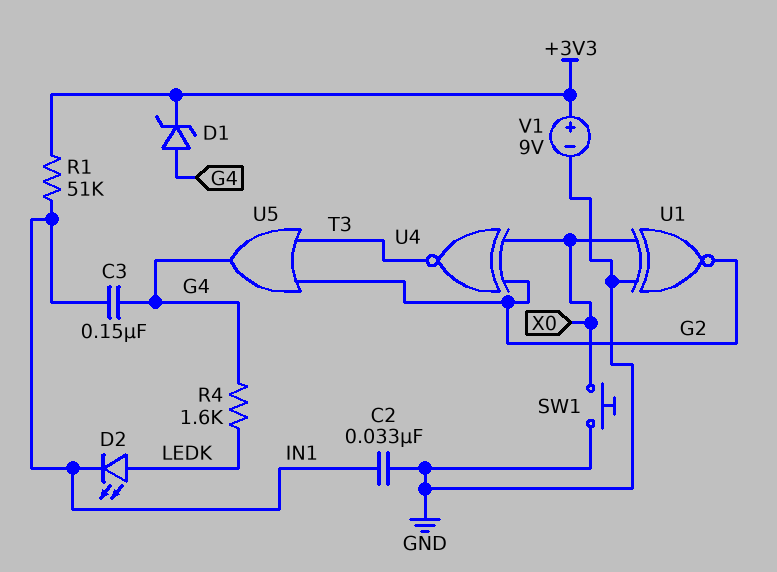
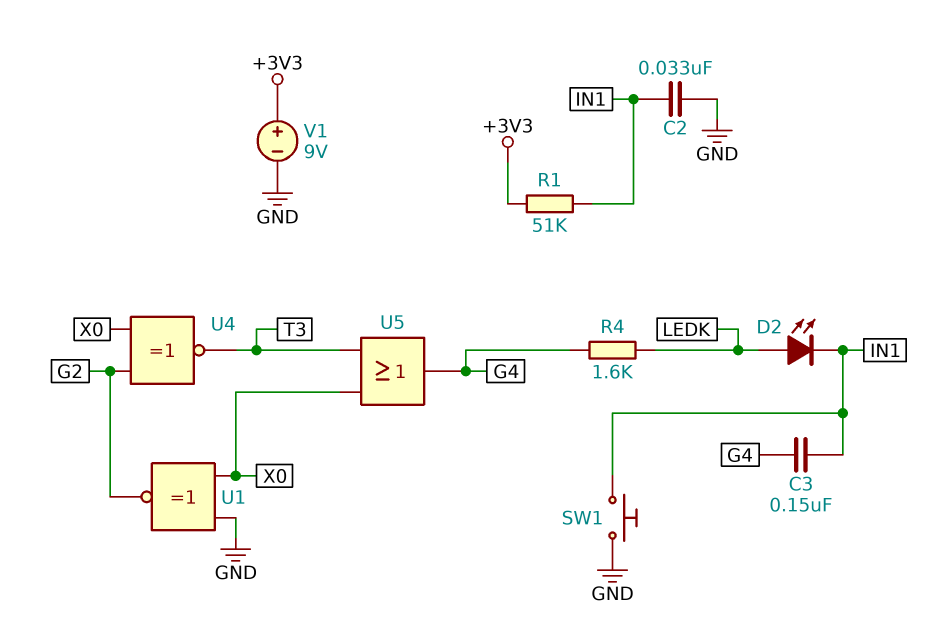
D1: zener (A G4, K +3V3) -> none
SW1: button (GND, X0) -> button (GND, IN1)
U5: OR (in G2, in T3, out G4) -> OR (in T3, in X0, out G4)

